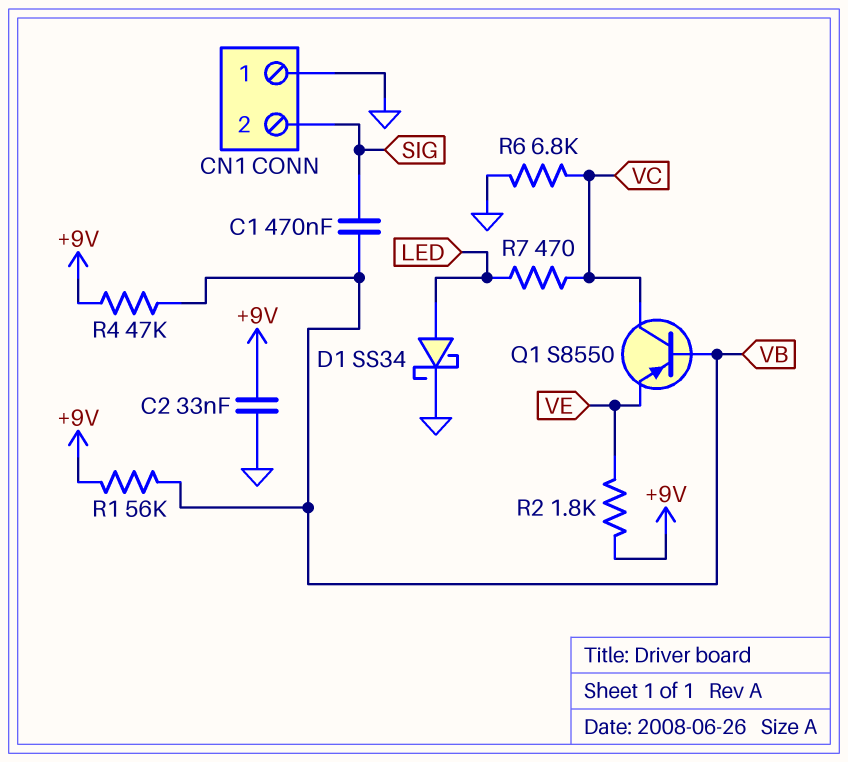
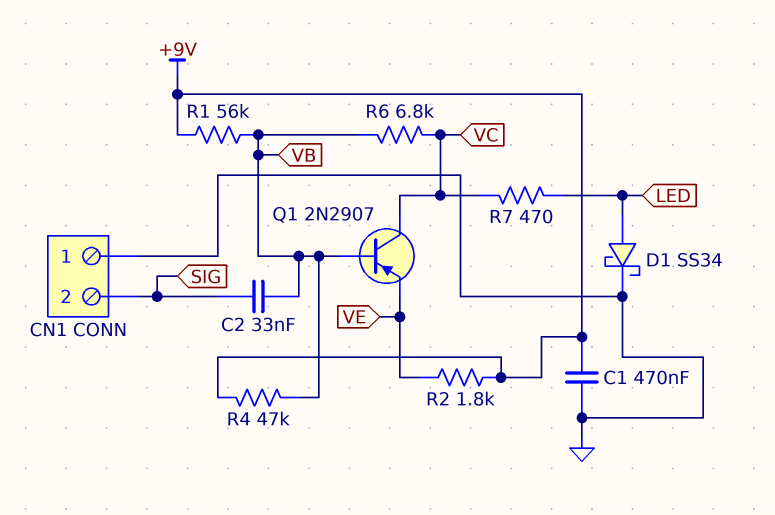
C1: 470nF (SIG, VB) -> 470nF (+9V, GND)
C2: 33nF (+9V, GND) -> 33nF (SIG, VB)
Q1: PNP S8550 (B VB, C VC, E VE) -> PNP 2N2907 (B VB, C VC, E VE)
R6: 6.8k (GND, VC) -> 6.8k (VB, VC)

